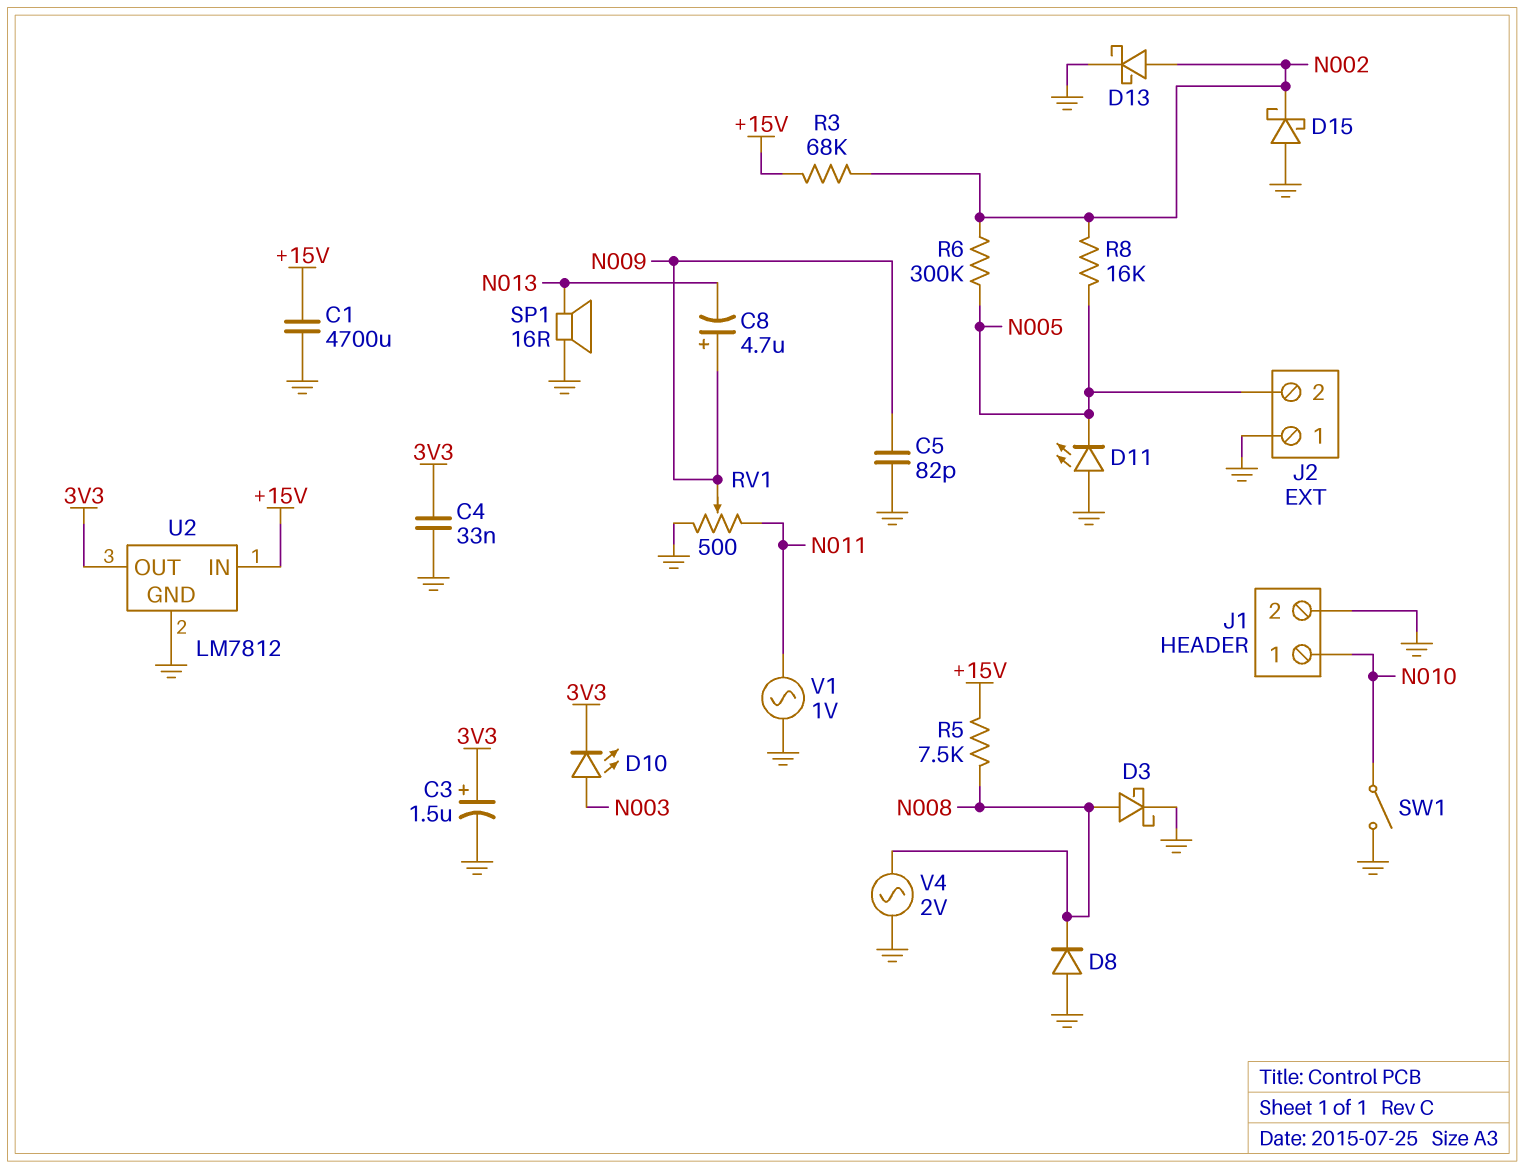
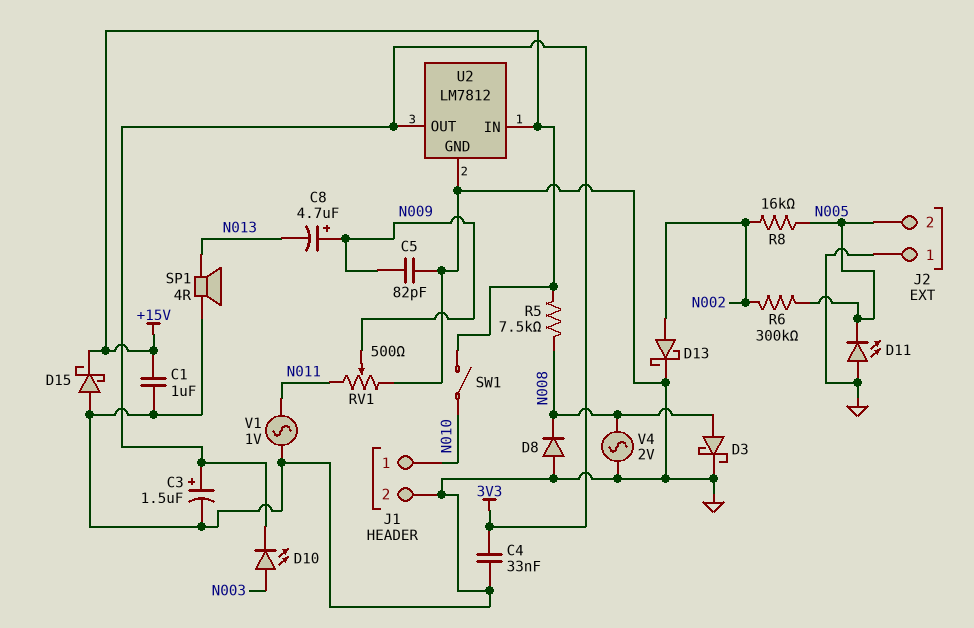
C1: 4700uF (+15V, GND) -> 1uF (+15V, GND)
D15: schottky (A GND, K N002) -> schottky (A GND, K +15V)
R3: 68k (+15V, N002) -> none
SP1: speaker 16R (GND, N013) -> speaker 4R (GND, N013)
SW1: switch (GND, N010) -> switch (+15V, N010)

